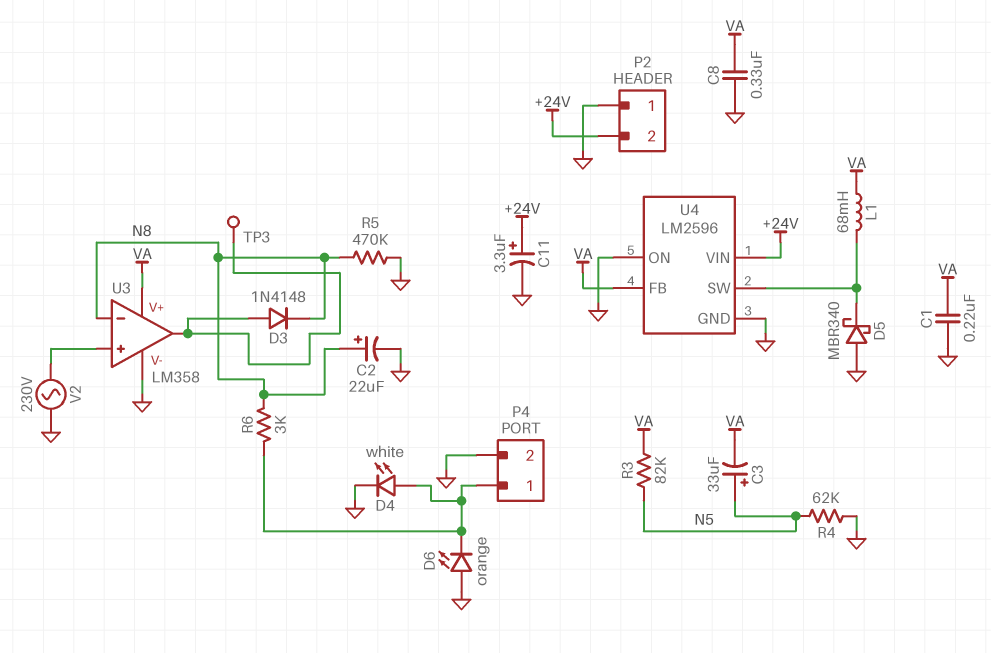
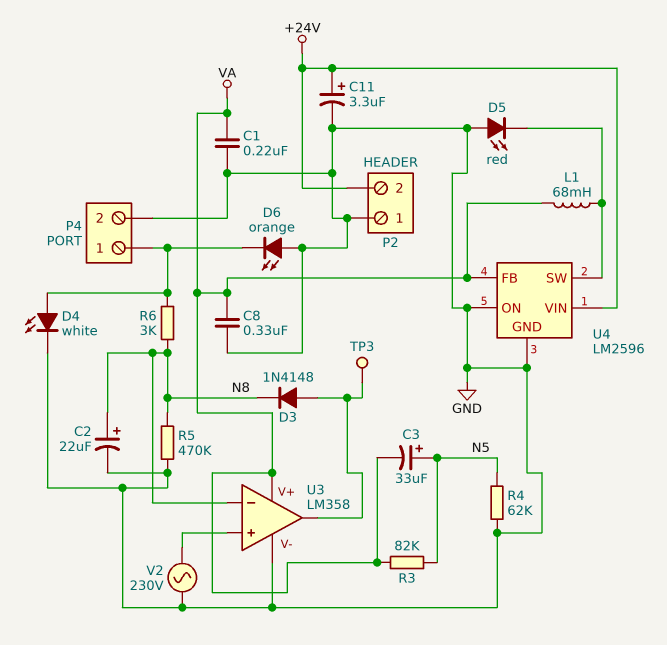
D5: schottky MBR340 (A GND, K U4/SW) -> LED red (A GND, K U4/SW)

